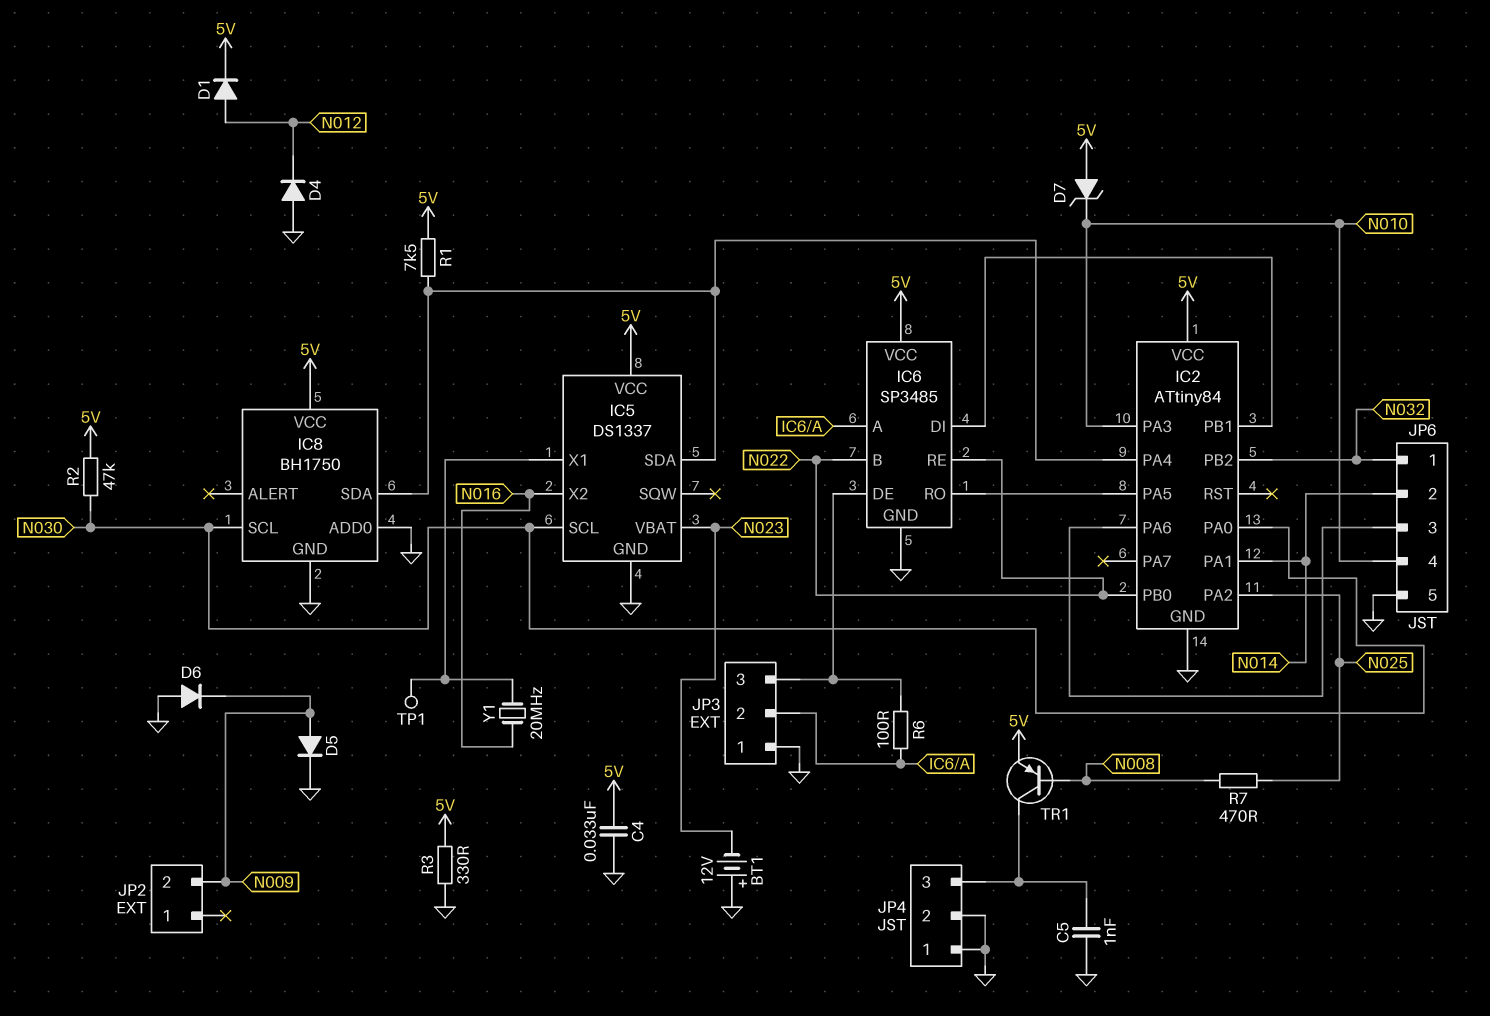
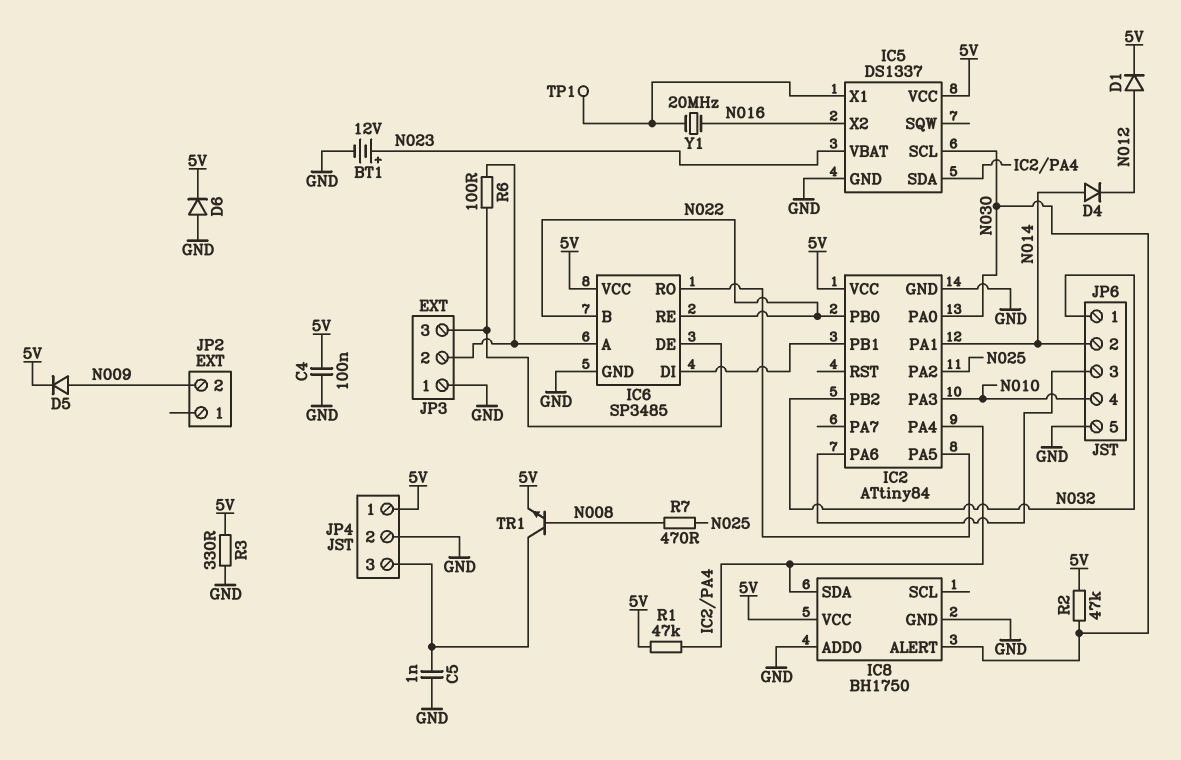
BT1: 12V (plus GND, minus N023) -> 12V (plus N023, minus GND)
C4: 33nF (5V, GND) -> 100nF (5V, GND)
D4: diode (A GND, K N012) -> diode (A N014, K N012)
D5: diode (A N009, K GND) -> diode (A N009, K 5V)
D6: diode (A GND, K N009) -> diode (A GND, K 5V)
D7: zener (A 5V, K N010) -> none
IC8 pin ALERT: none -> N030
IC8 pin SCL: N030 -> none
JP4 pin 1: GND -> 5V
R1: 7.5k (5V, IC2/PA4) -> 47k (5V, IC2/PA4)
TR1: PNP (B N008, C JP4/3, E 5V) -> NPN (B N008, C JP4/3, E 5V)

